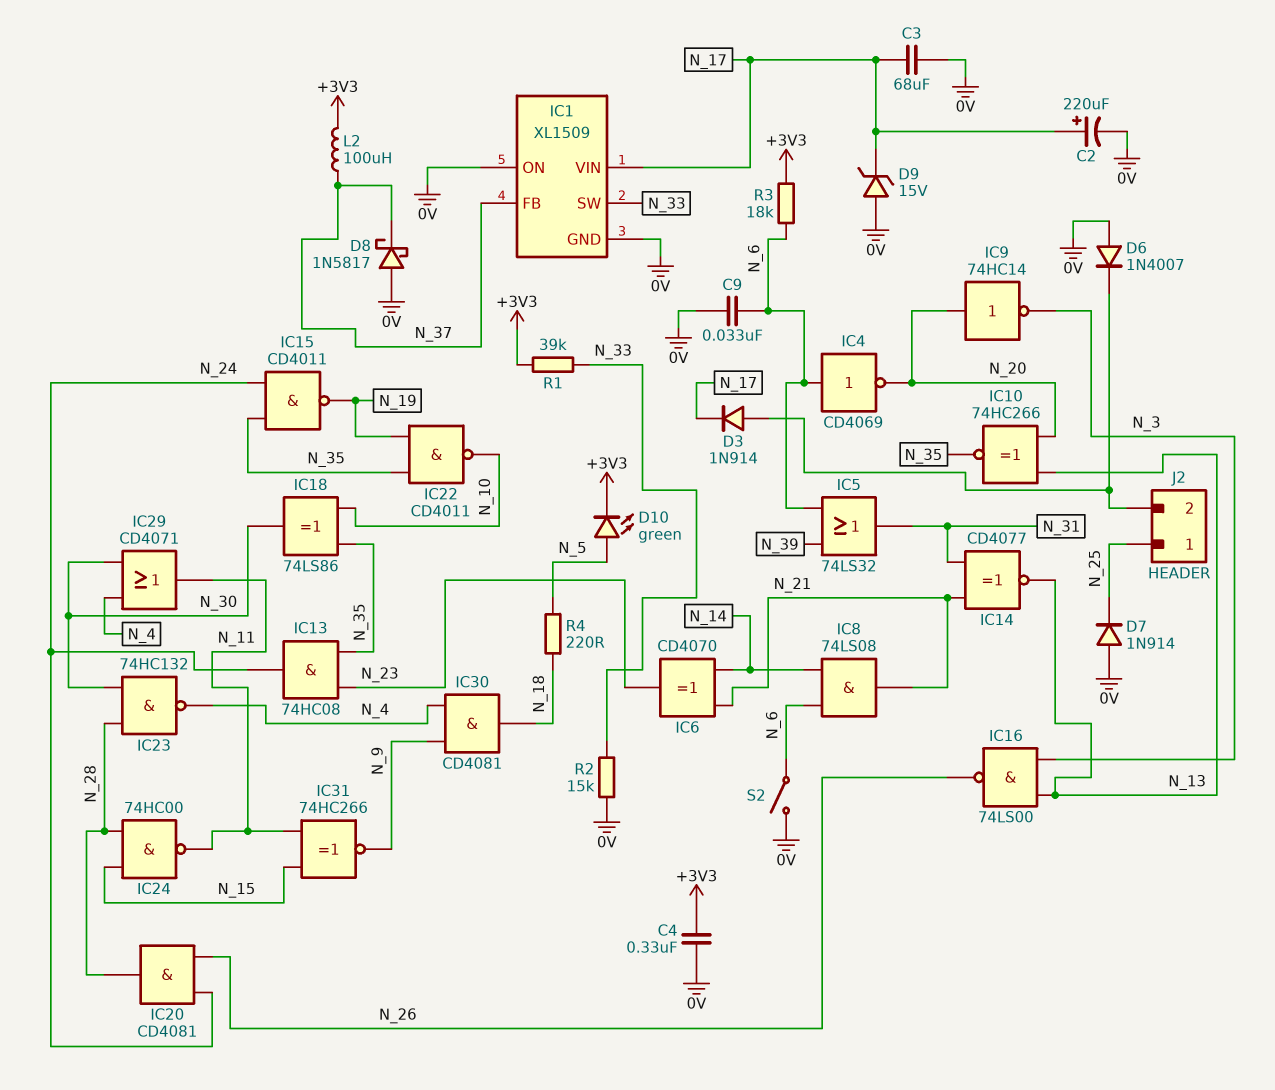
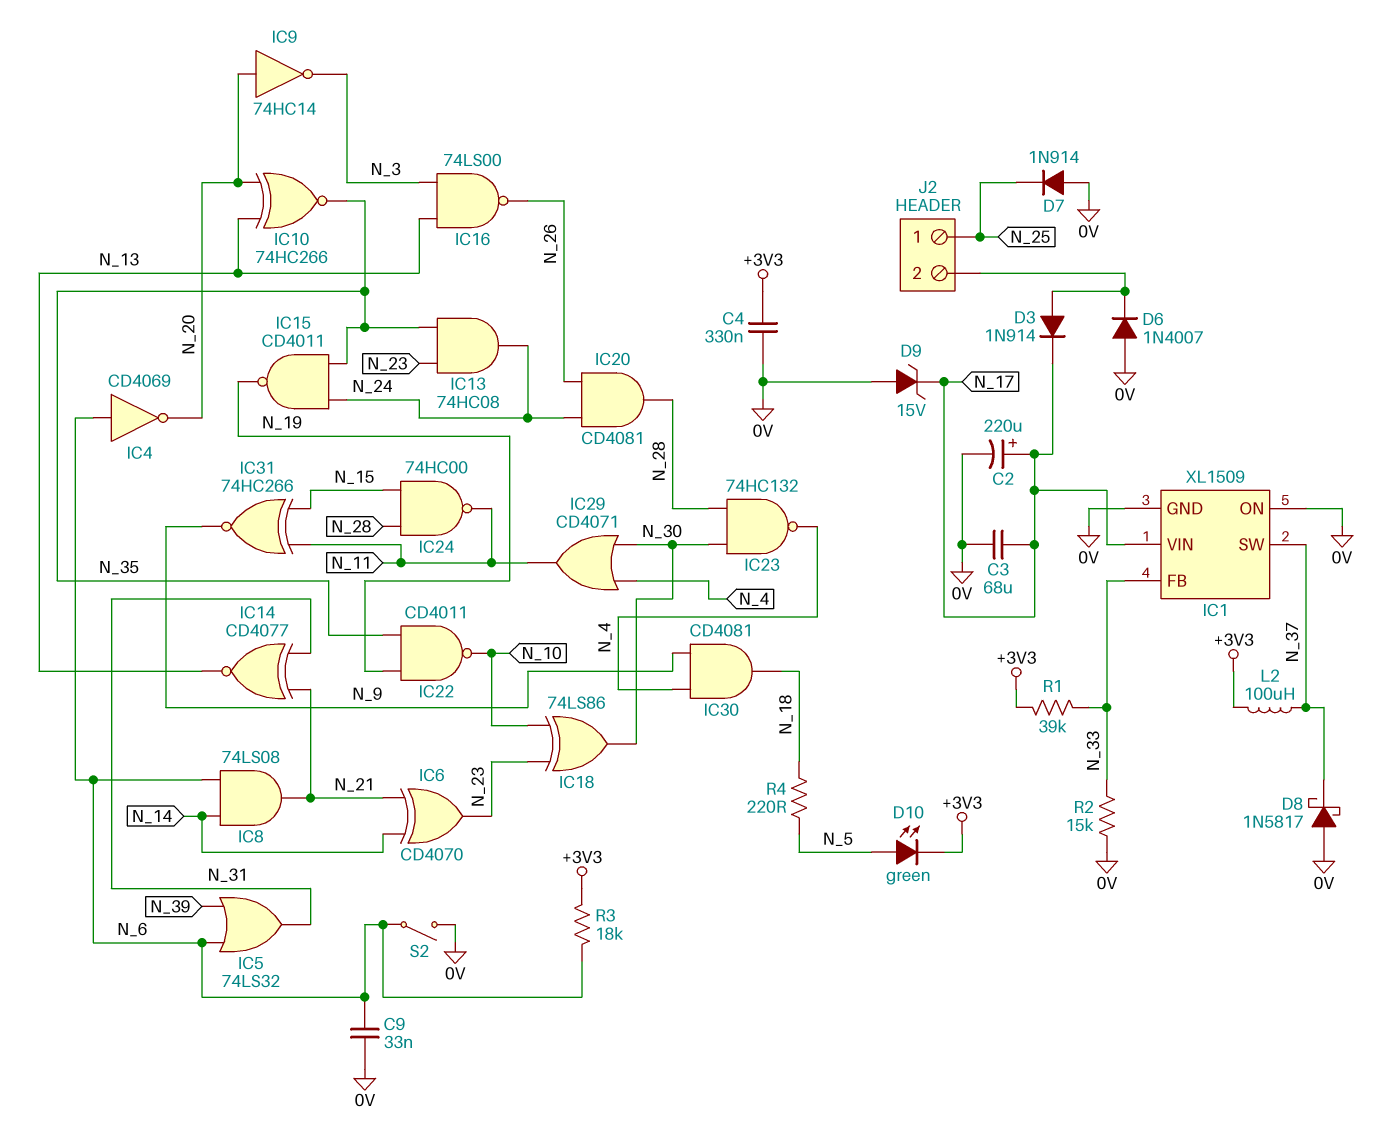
IC1 pin FB: N_37 -> N_33
IC1 pin SW: N_33 -> N_37
IC18: XOR 74LS86 (in N_10, in N_35, out N_30) -> XOR 74LS86 (in N_10, in N_23, out N_30)

